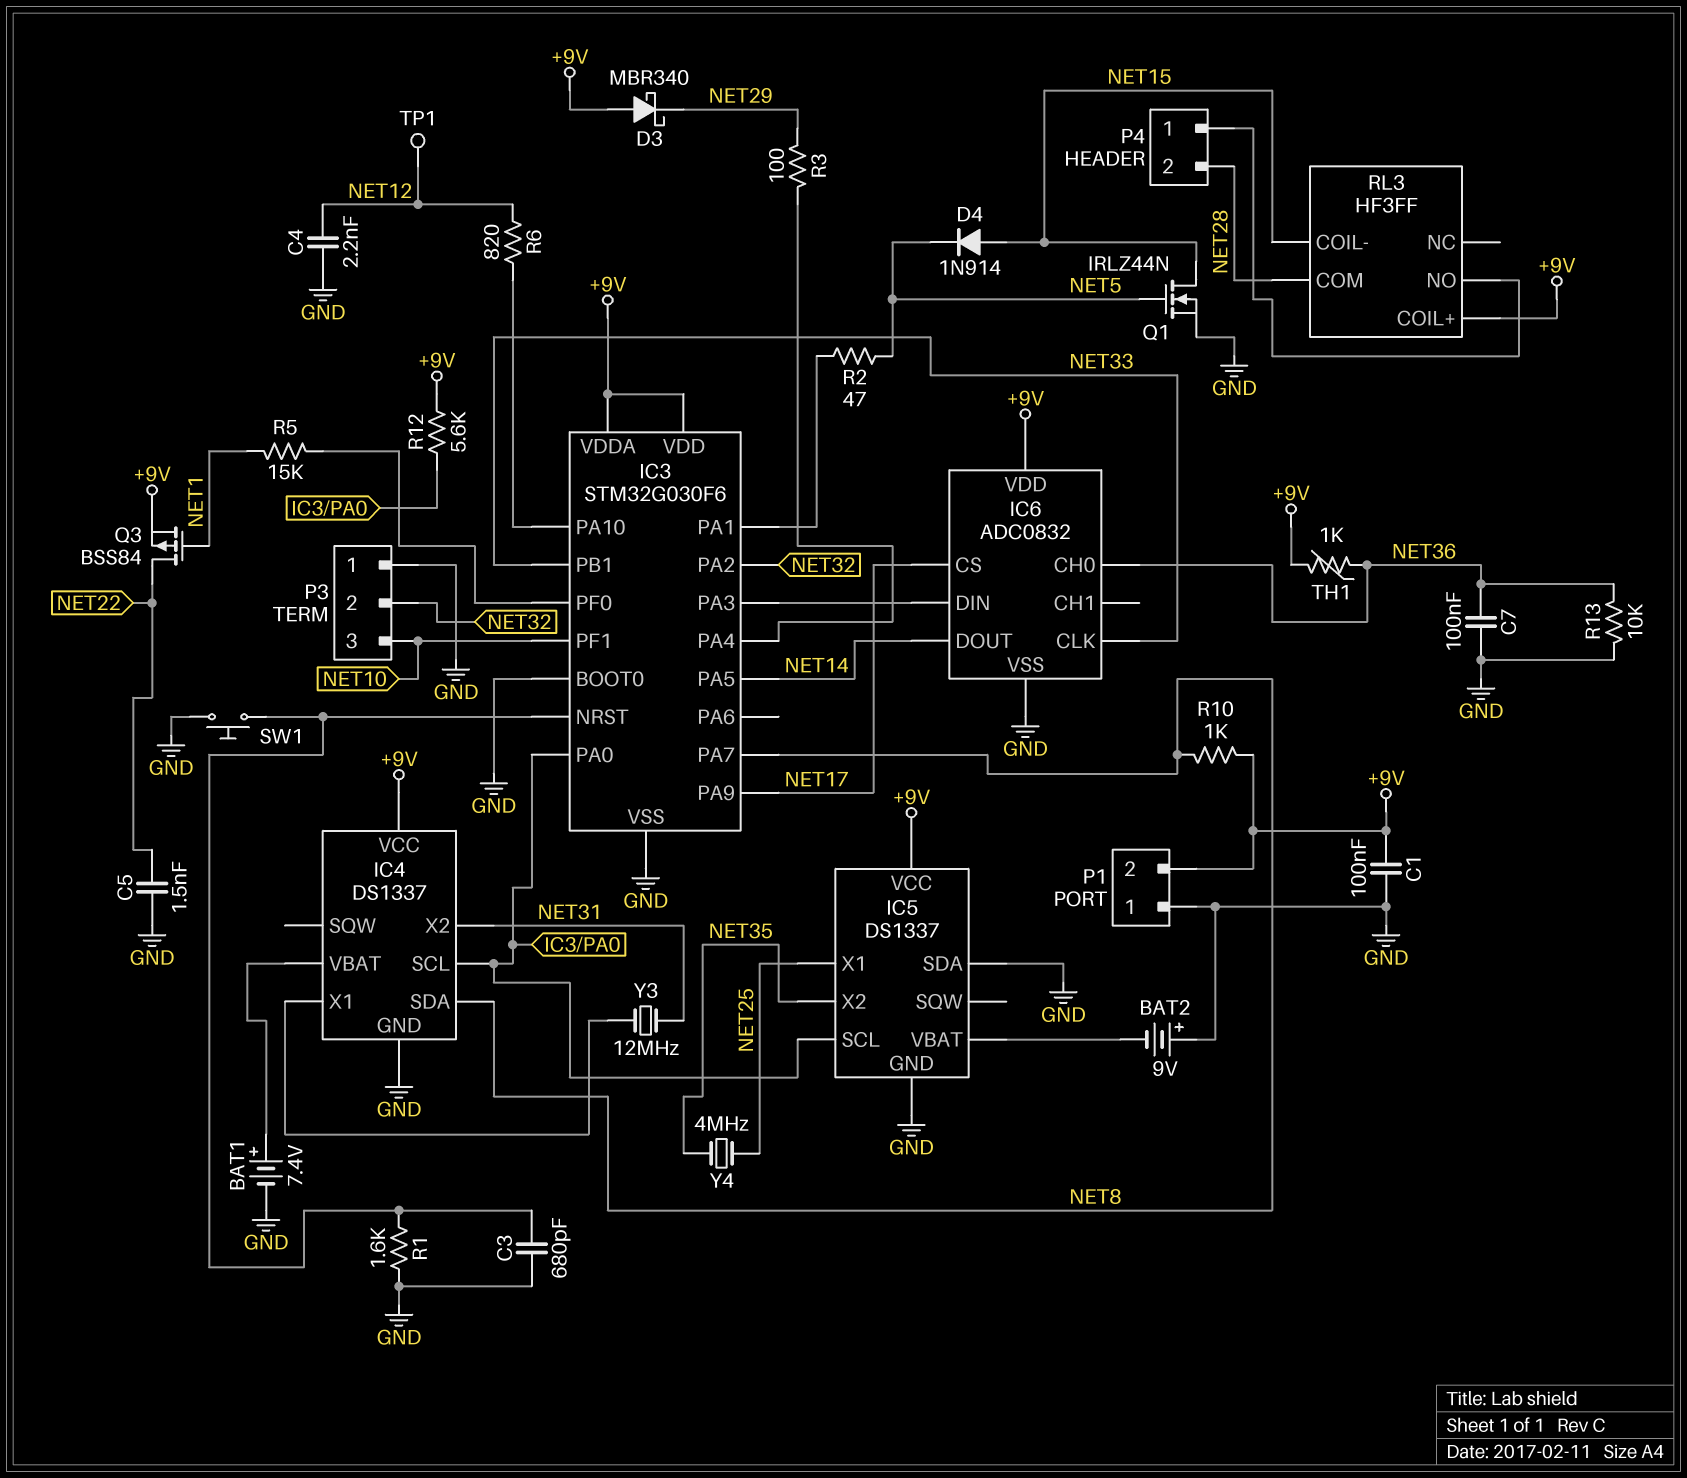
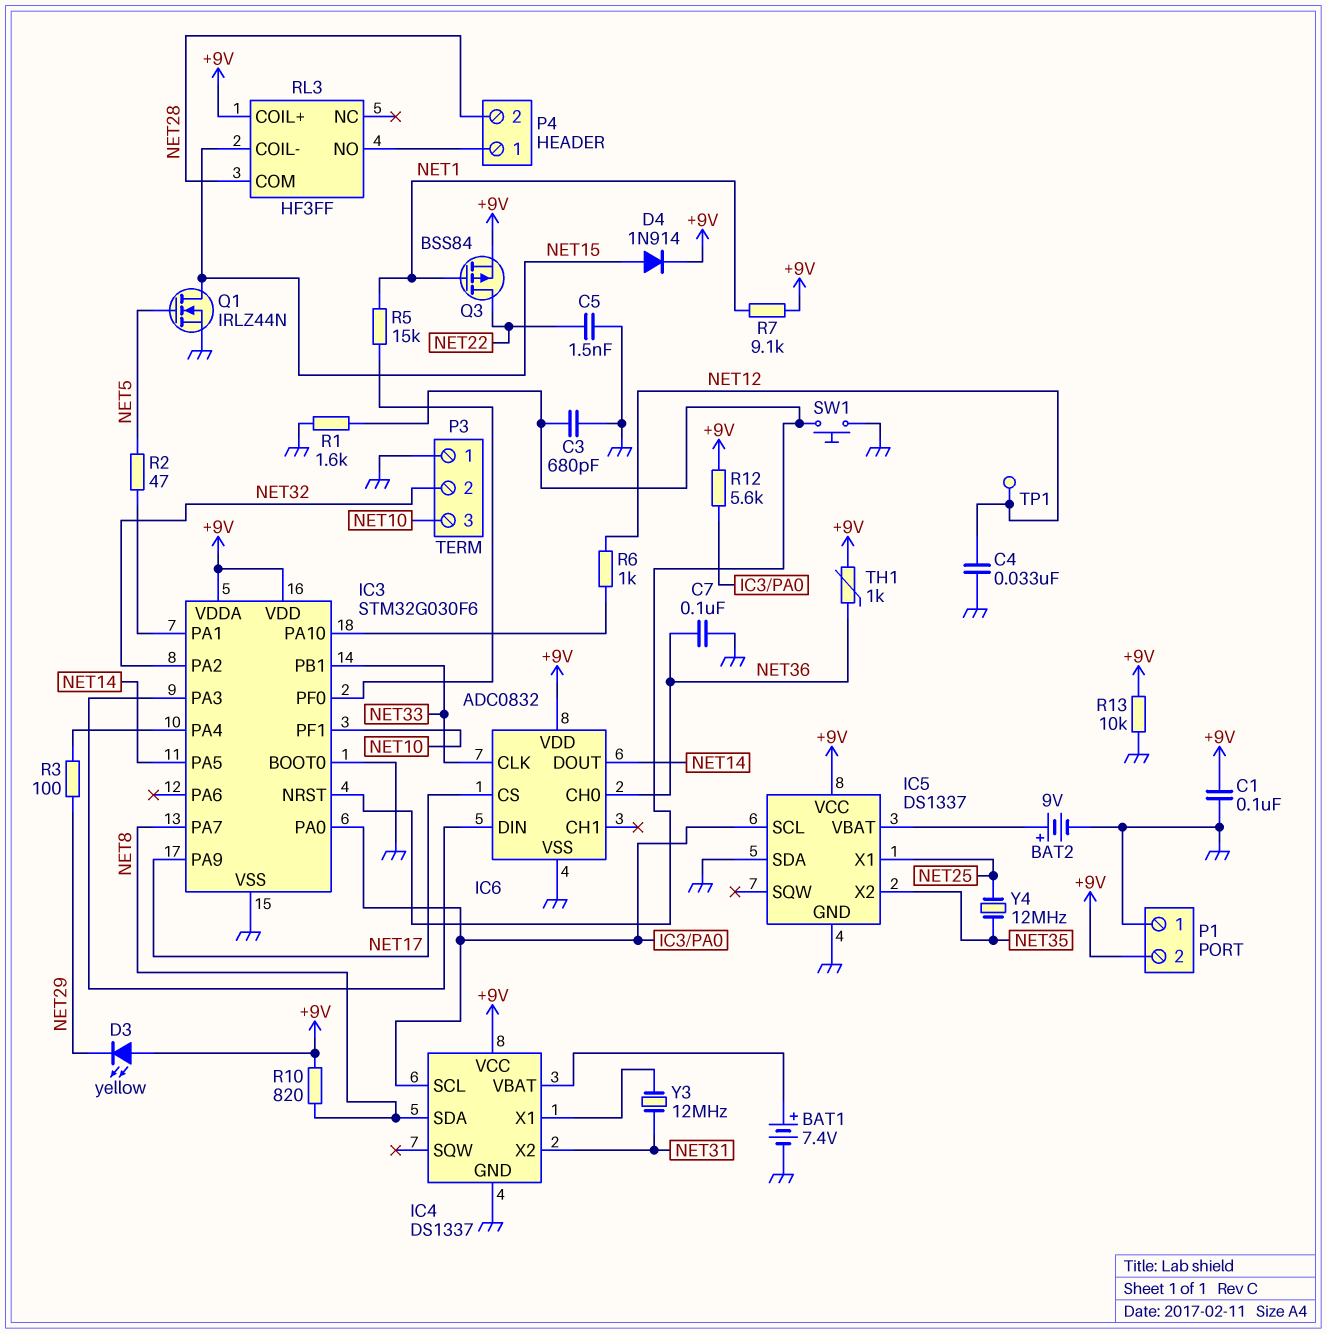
BAT2: 9V (plus GND, minus IC5/VBAT) -> 9V (plus IC5/VBAT, minus GND)
C4: 2.2nF (GND, NET12) -> 33nF (GND, NET12)
D3: schottky MBR340 (A +9V, K NET29) -> LED yellow (A +9V, K NET29)
D4: diode 1N914 (A NET15, K NET5) -> diode 1N914 (A NET15, K +9V)
R6: 820 (IC3/PA10, NET12) -> 1k (IC3/PA10, NET12)
R7: none -> 9.1k (+9V, NET1)
R10: 1k (+9V, NET8) -> 820 (+9V, NET8)
R13: 10k (GND, NET36) -> 10k (+9V, GND)
Y4: 4MHz (NET25, NET35) -> 12MHz (NET25, NET35)

